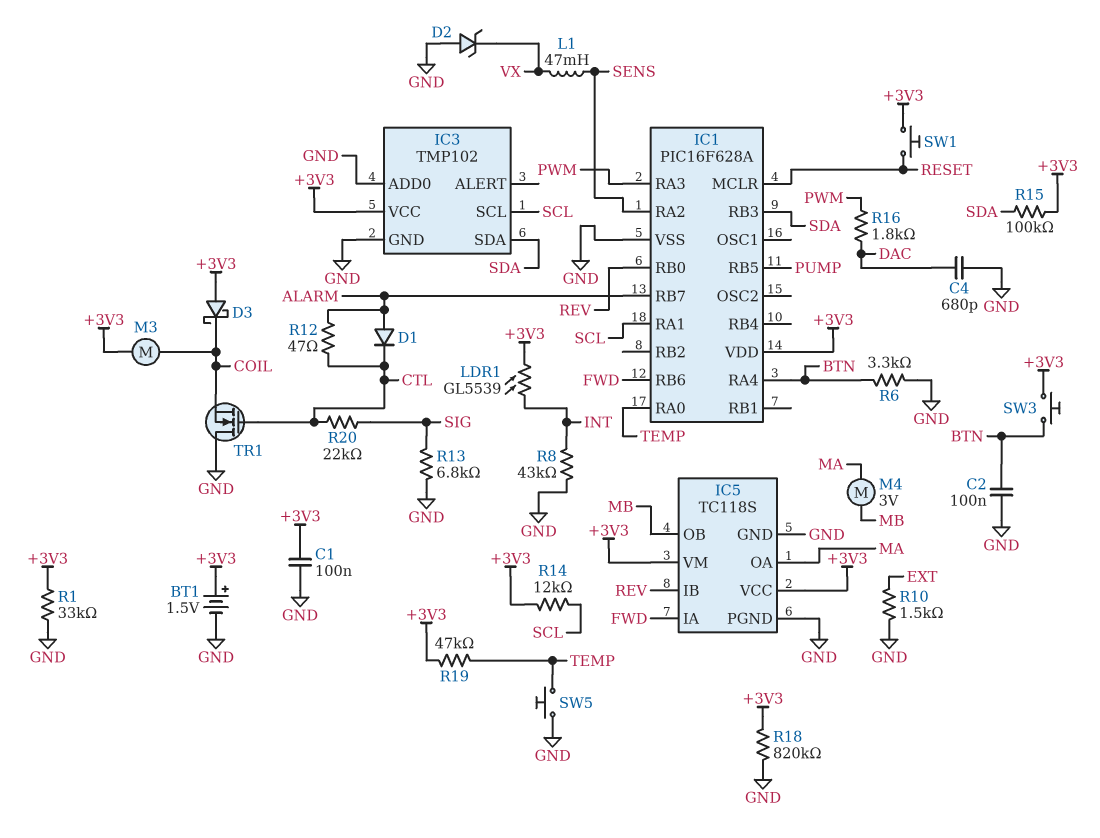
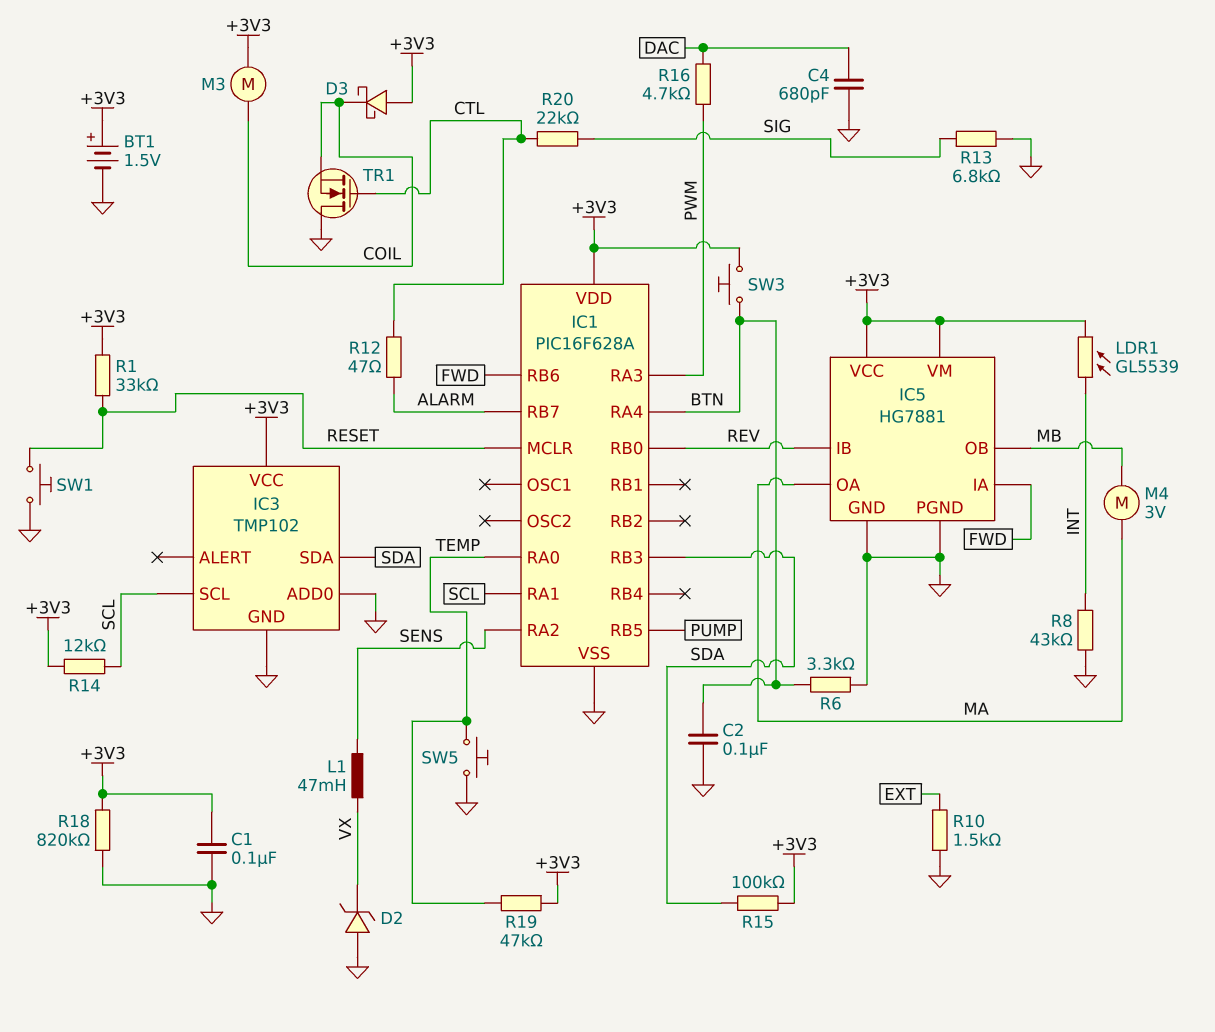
D1: diode (A ALARM, K CTL) -> none
IC5: TC118S -> HG7881
R1: 33k (+3V3, GND) -> 33k (+3V3, RESET)
R16: 1.8k (DAC, PWM) -> 4.7k (DAC, PWM)
SW1: button (+3V3, RESET) -> button (GND, RESET)

